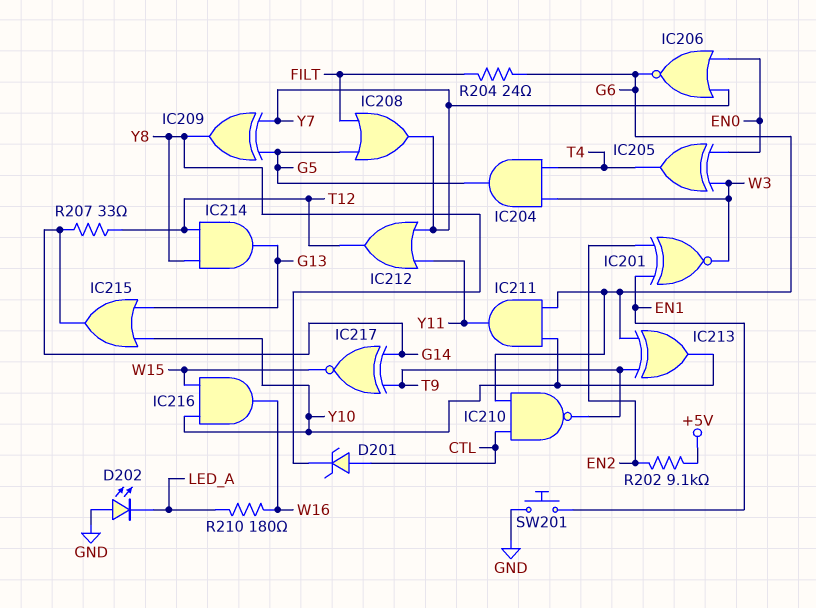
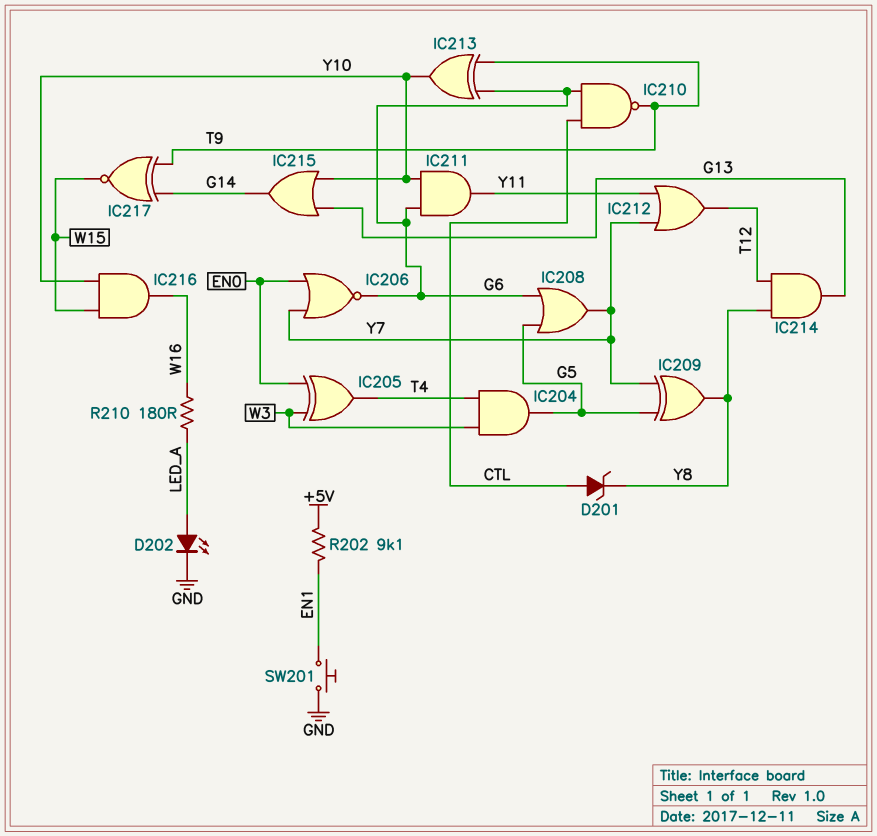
D202: LED (A GND, K LED_A) -> LED (A LED_A, K GND)
IC201: XNOR (in EN1, in EN2, out W3) -> none
IC208: OR (in FILT, in G5, out Y7) -> OR (in G5, in G6, out Y7)
R202: 9.1k (+5V, EN2) -> 9.1k (+5V, EN1)
R204: 24 (FILT, G6) -> none
R207: 33 (G14, T12) -> none

